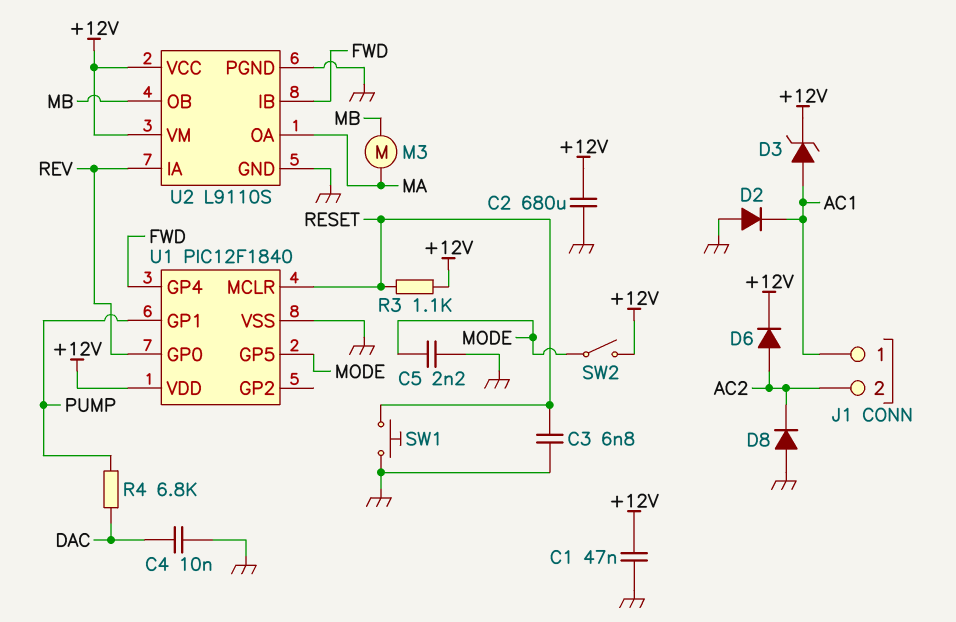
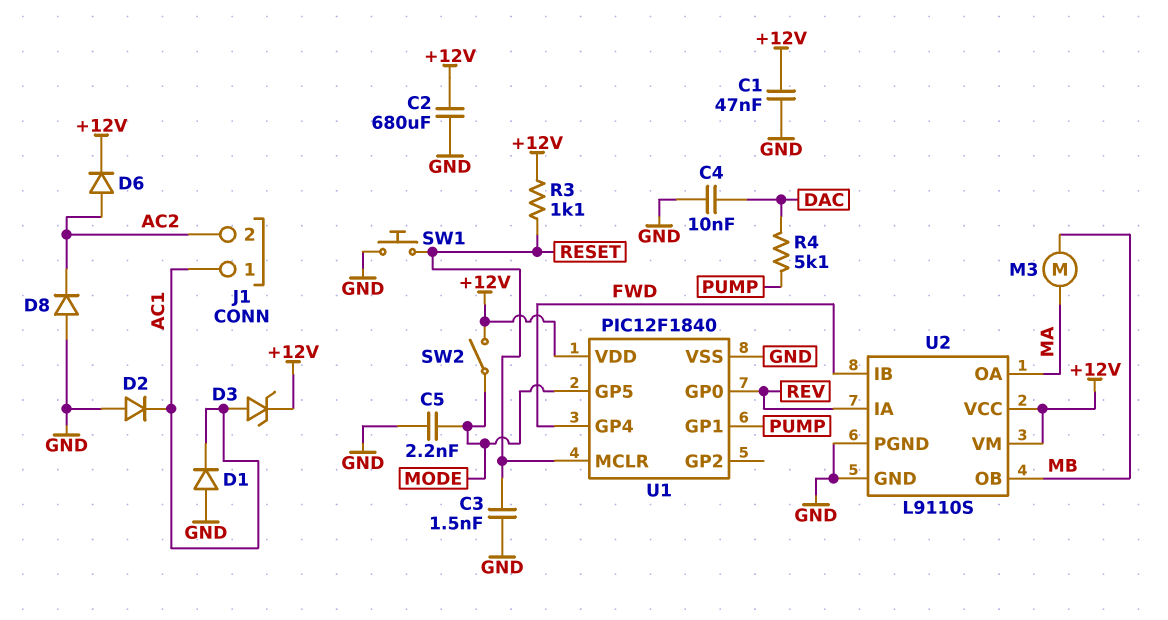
C3: 6.8nF (GND, RESET) -> 1.5nF (GND, RESET)
D1: none -> diode (A GND, K AC1)
R4: 6.8k (DAC, PUMP) -> 5.1k (DAC, PUMP)

